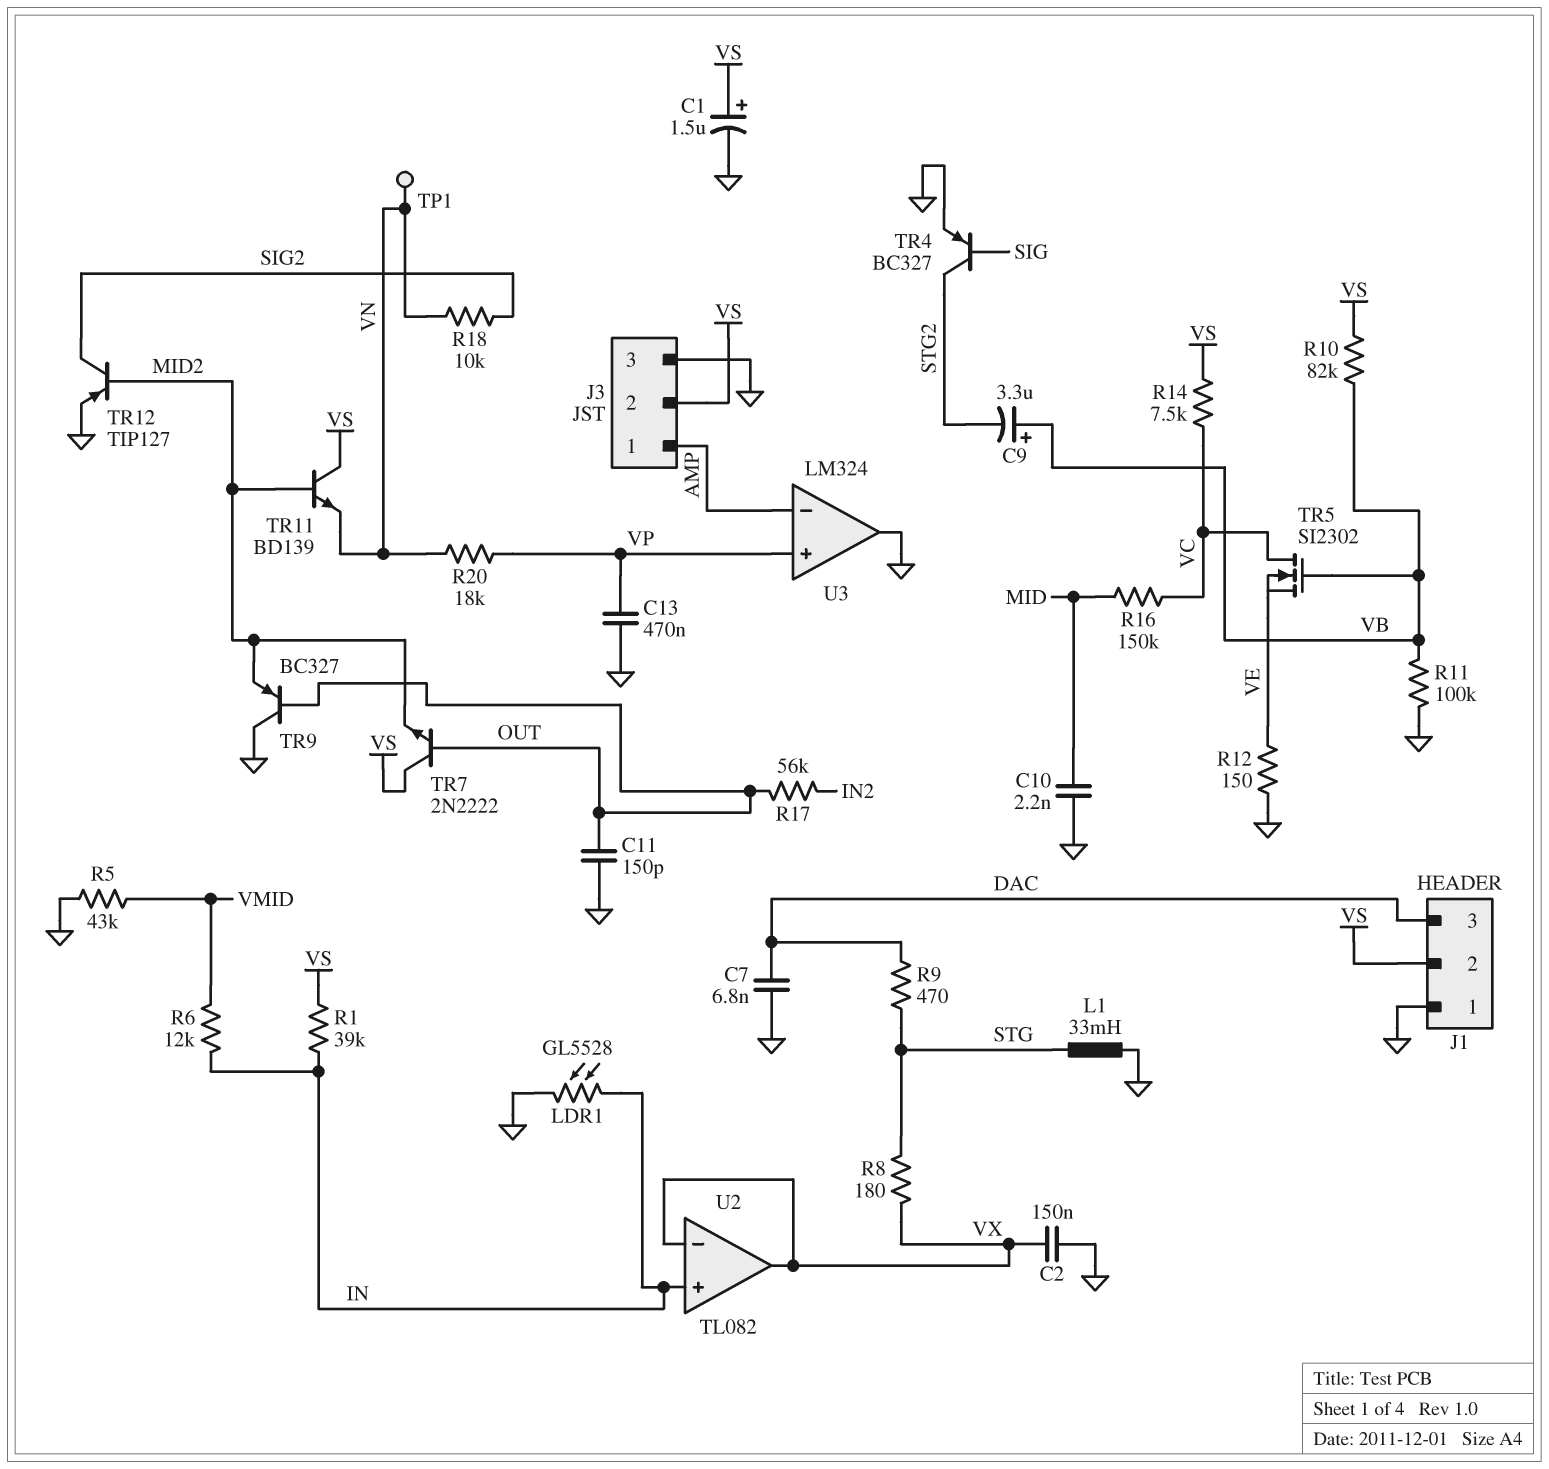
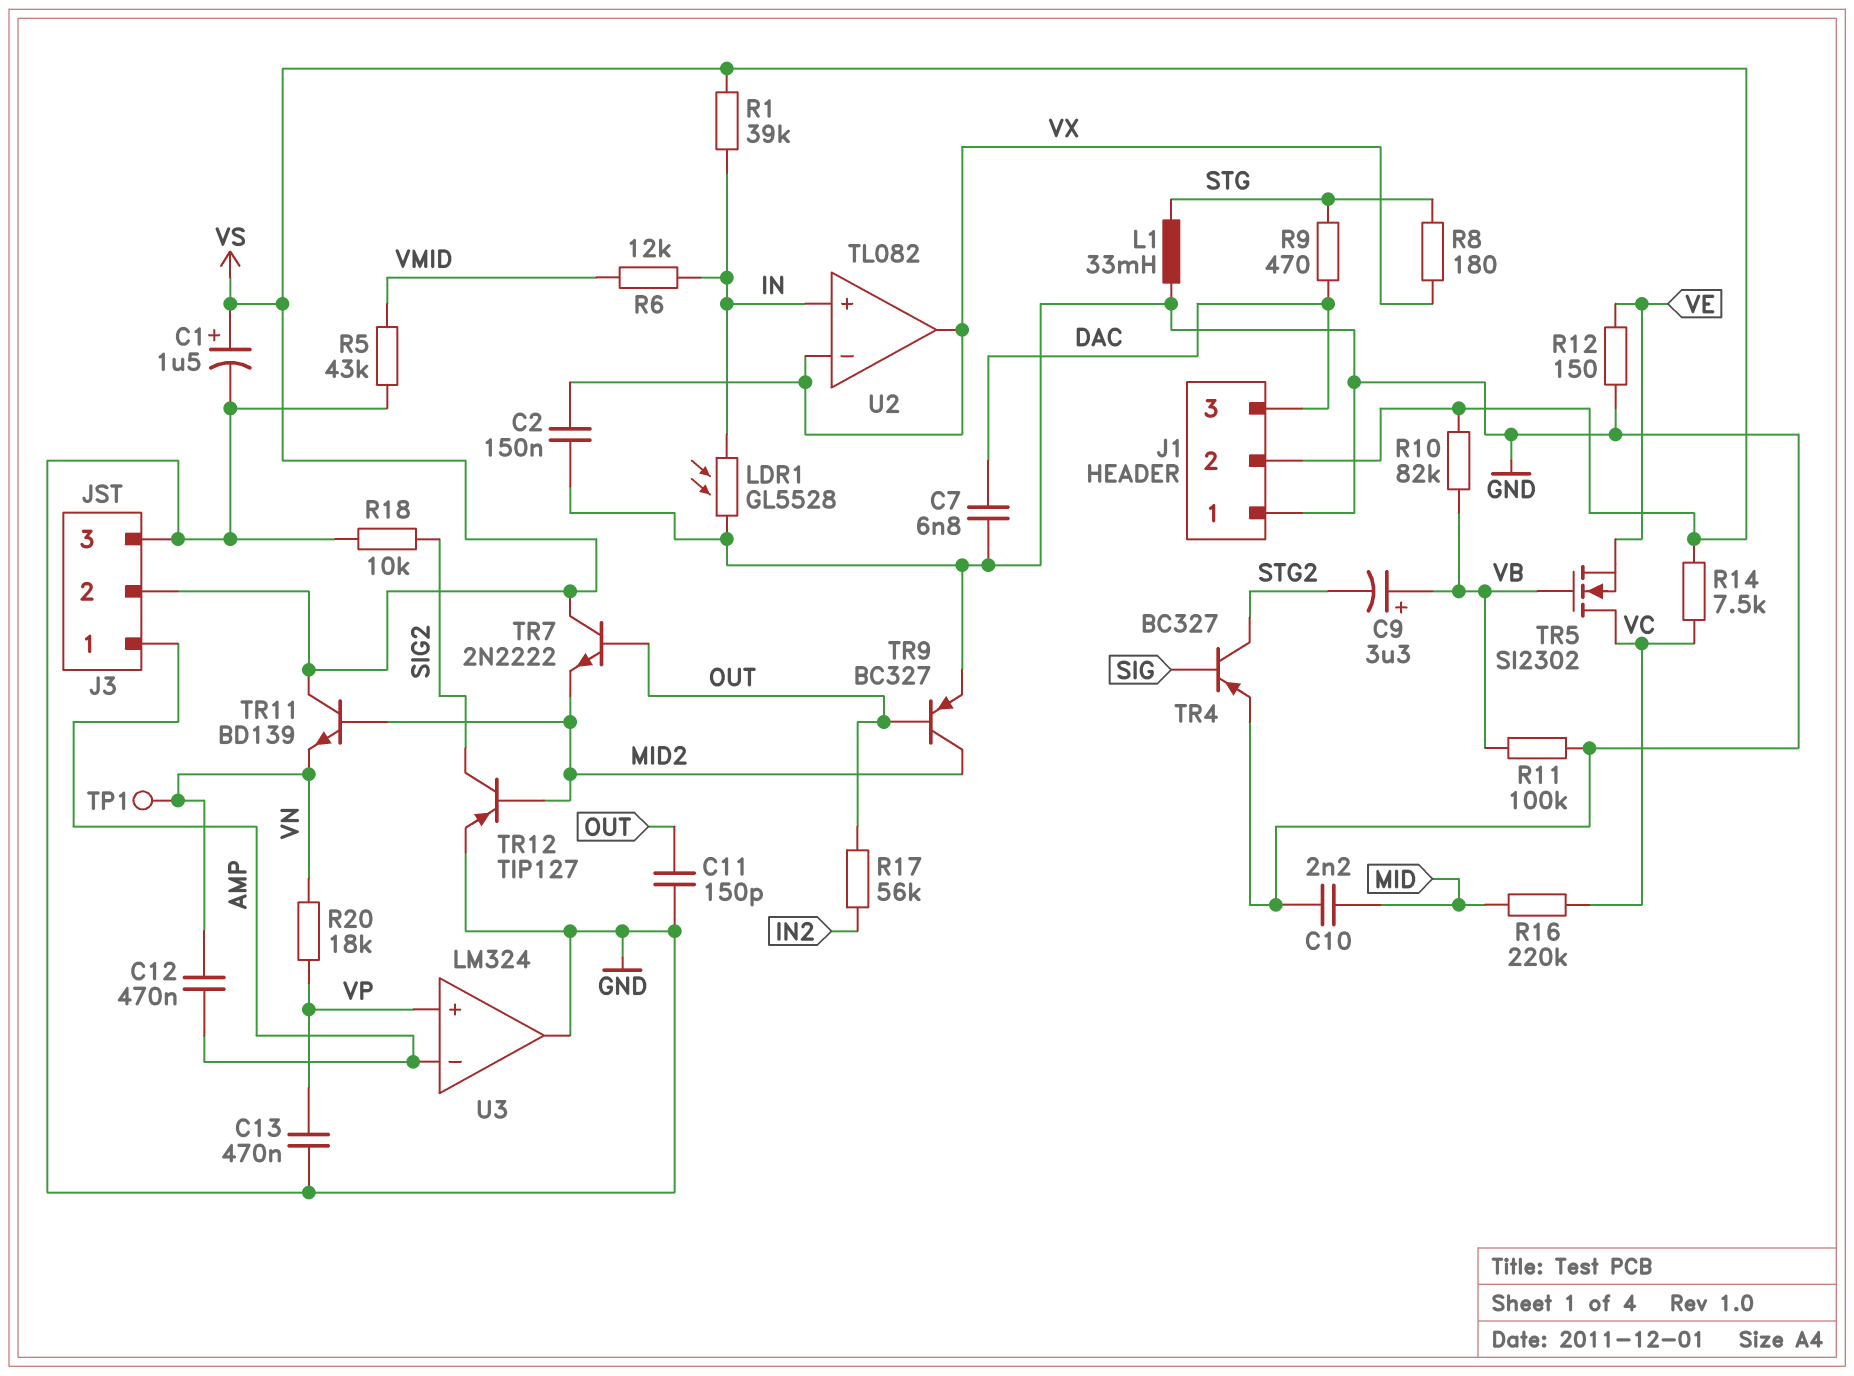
C12: none -> 470nF (AMP, VN)
R16: 150k (MID, VC) -> 220k (MID, VC)
R18: 10k (SIG2, VN) -> 10k (GND, SIG2)
TR9: PNP BC327 (B OUT, C GND, E MID2) -> PNP BC327 (B OUT, C MID2, E GND)

